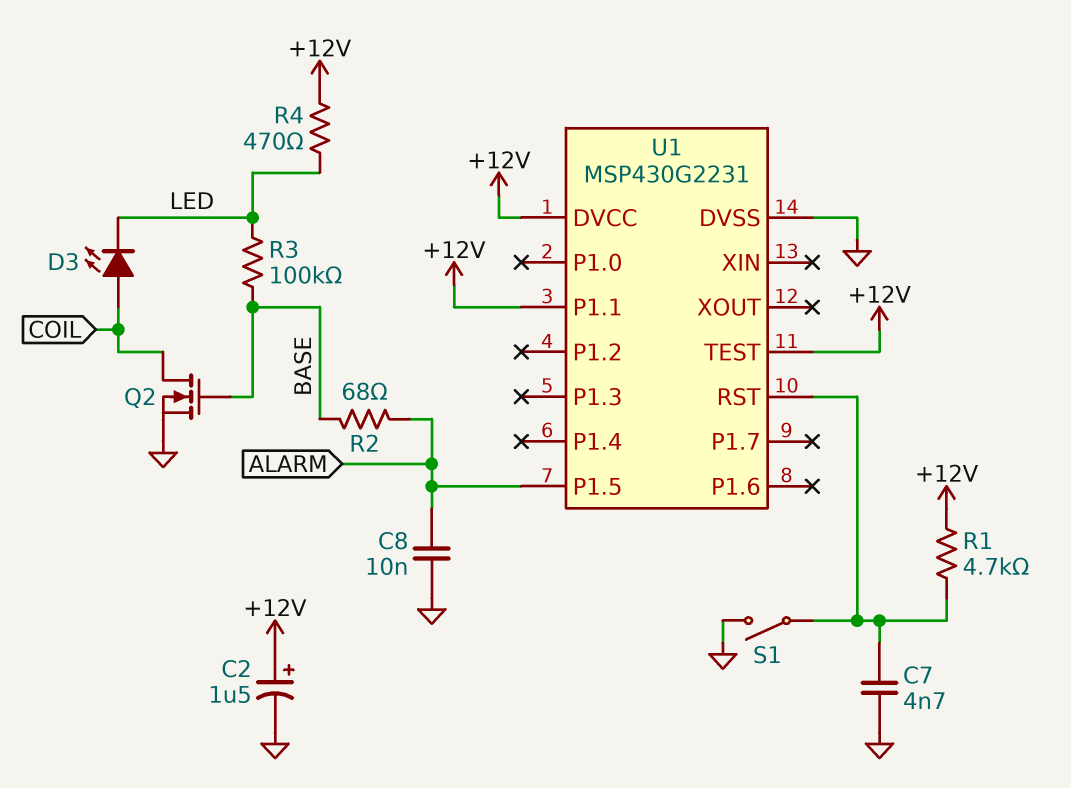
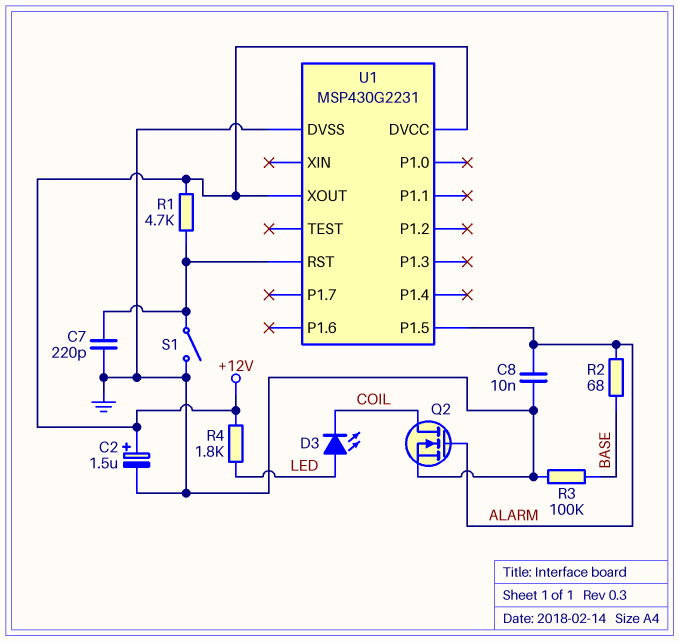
C7: 4.7nF (GND, U1/RST) -> 220pF (GND, U1/RST)
D3: LED (A COIL, K LED) -> LED (A LED, K COIL)
Q2: NMOS (G BASE, D COIL, S GND) -> NMOS (G ALARM, D COIL, S GND)
R3: 100k (BASE, LED) -> 100k (BASE, GND)
R4: 470 (+12V, LED) -> 1.8k (+12V, LED)
U1 pin P1.1: +12V -> none
U1 pin TEST: +12V -> none
U1 pin XOUT: none -> +12V

